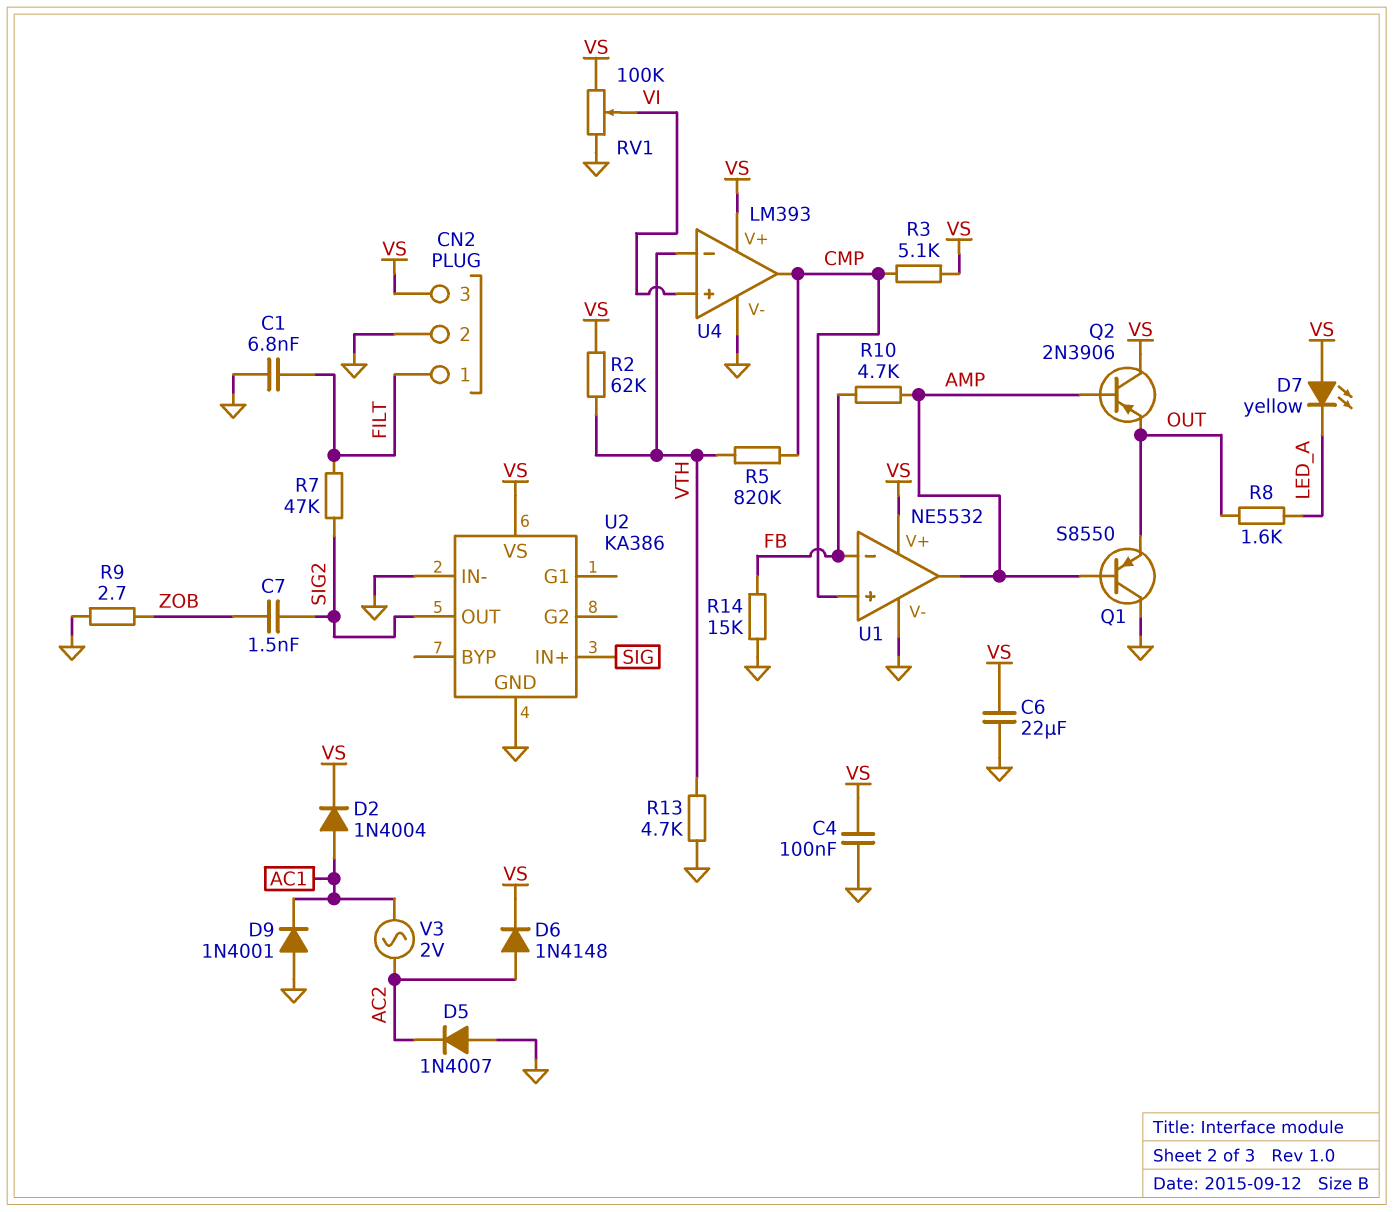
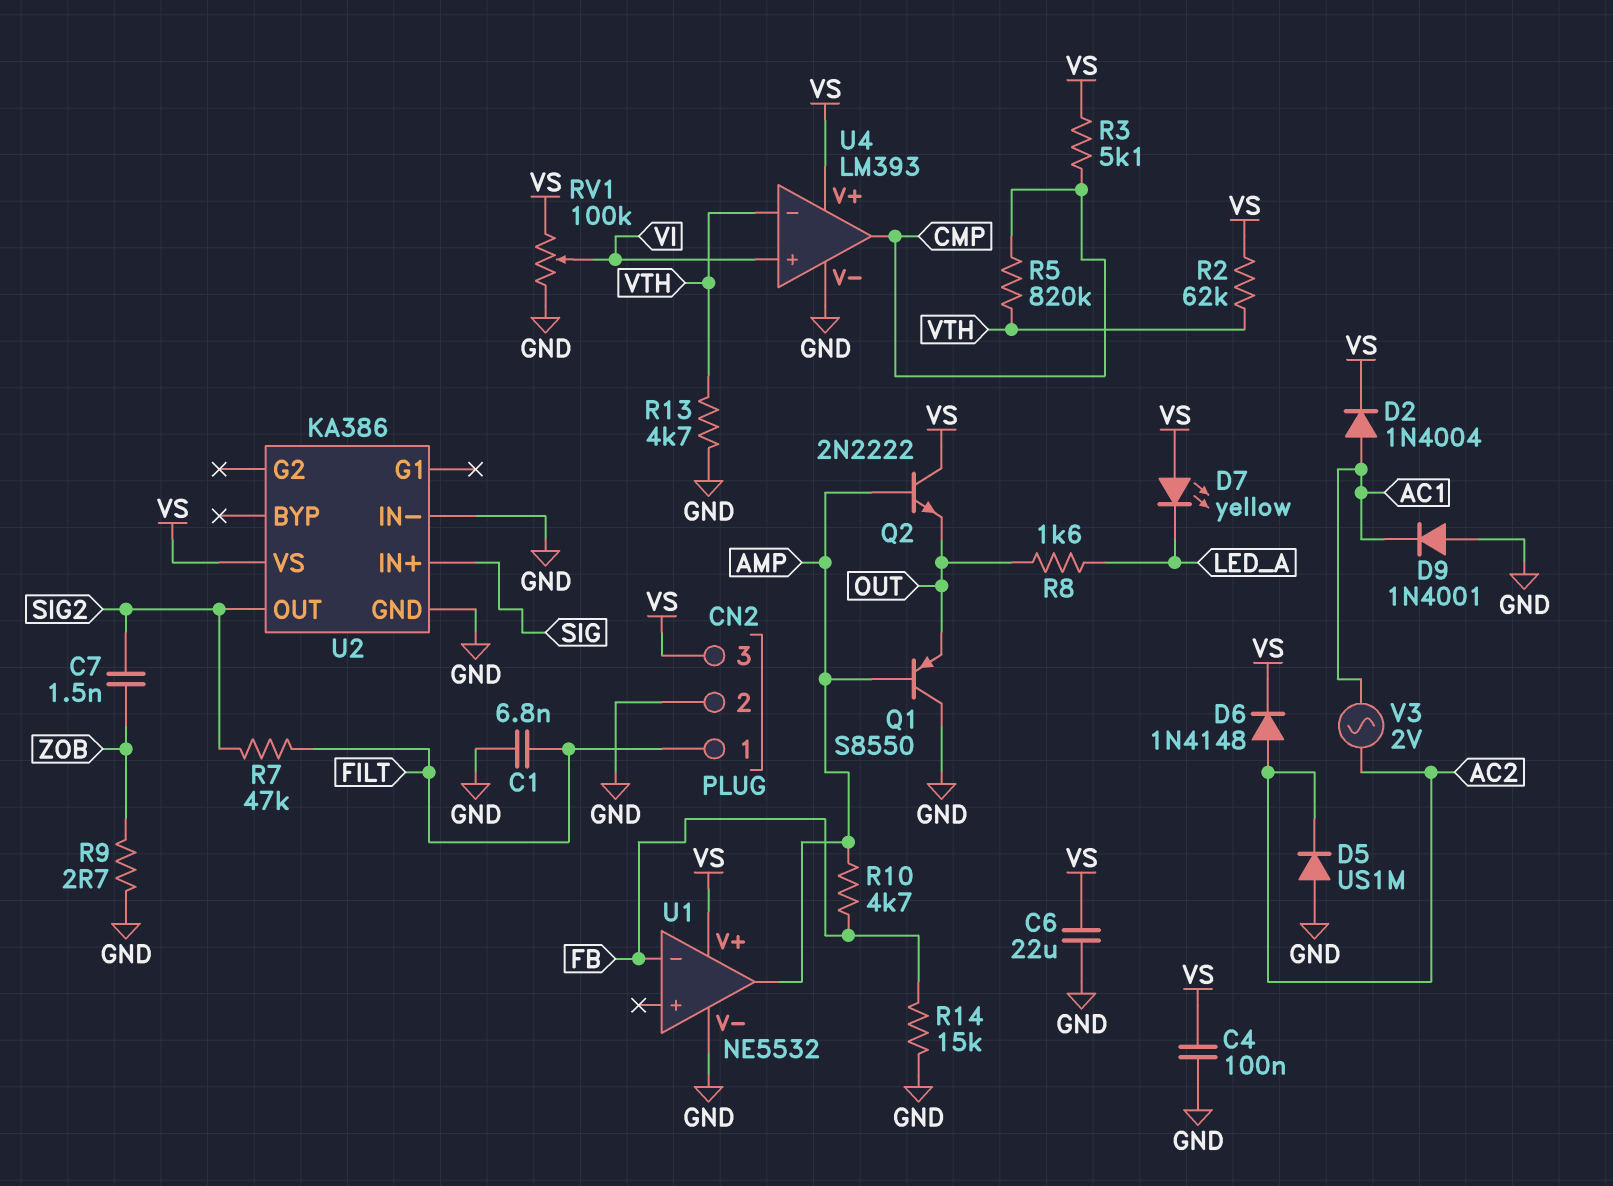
D5: diode 1N4007 (A GND, K AC2) -> diode US1M (A GND, K AC2)
Q2: PNP 2N3906 (B AMP, C VS, E OUT) -> NPN 2N2222 (B AMP, C VS, E OUT)
U1 pin in+: CMP -> none

